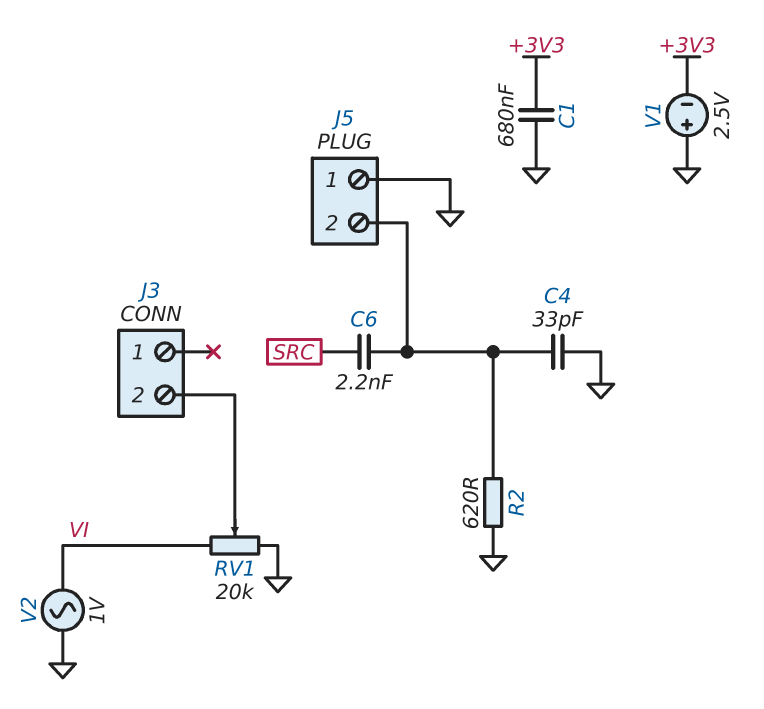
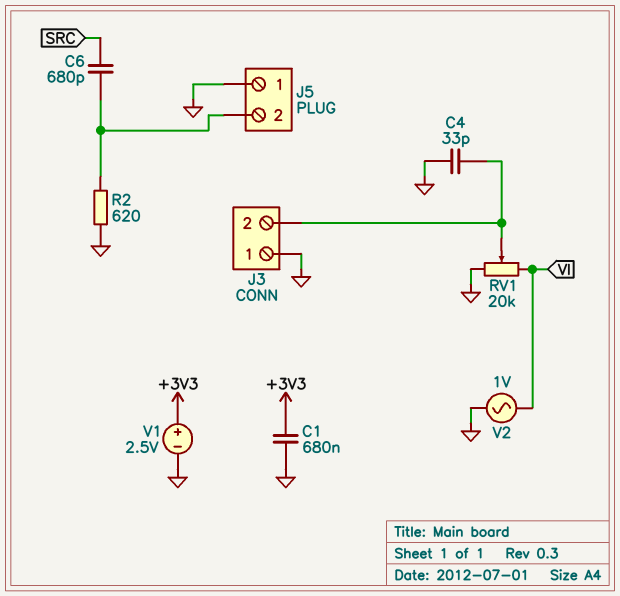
C4: 33pF (GND, J5/2) -> 33pF (GND, J3/2)
C6: 2.2nF (J5/2, SRC) -> 680pF (J5/2, SRC)
J3 pin 1: none -> GND
V1: 2.5V (plus GND, minus +3V3) -> 2.5V (plus +3V3, minus GND)

